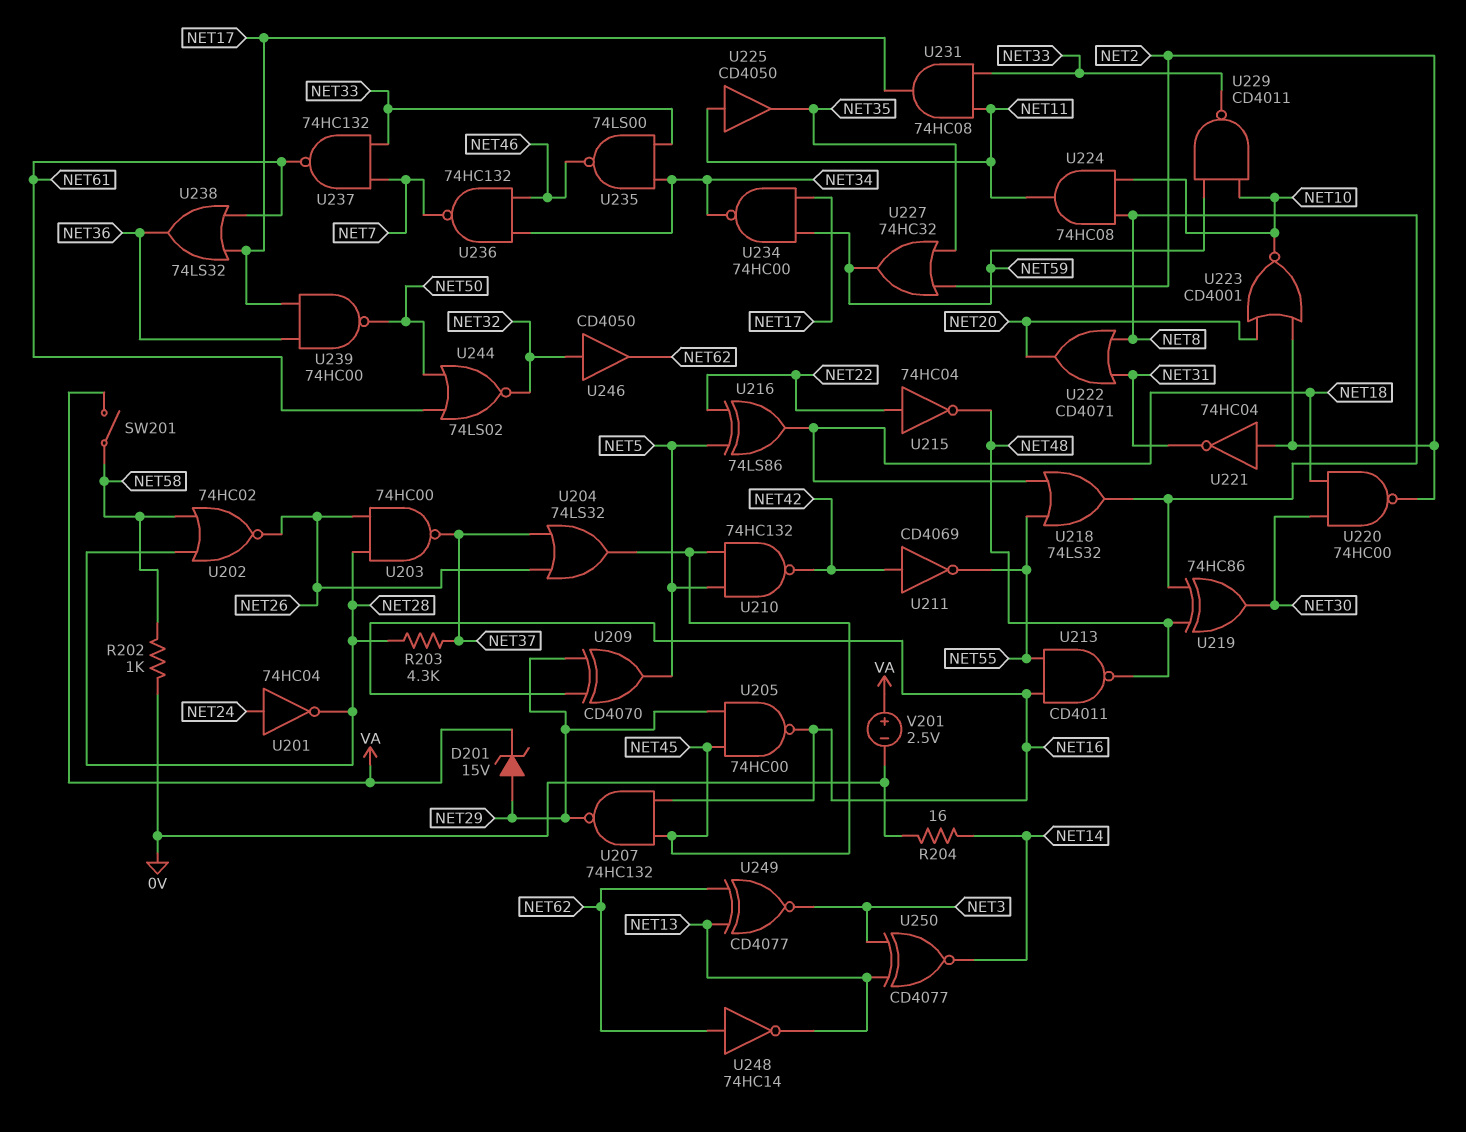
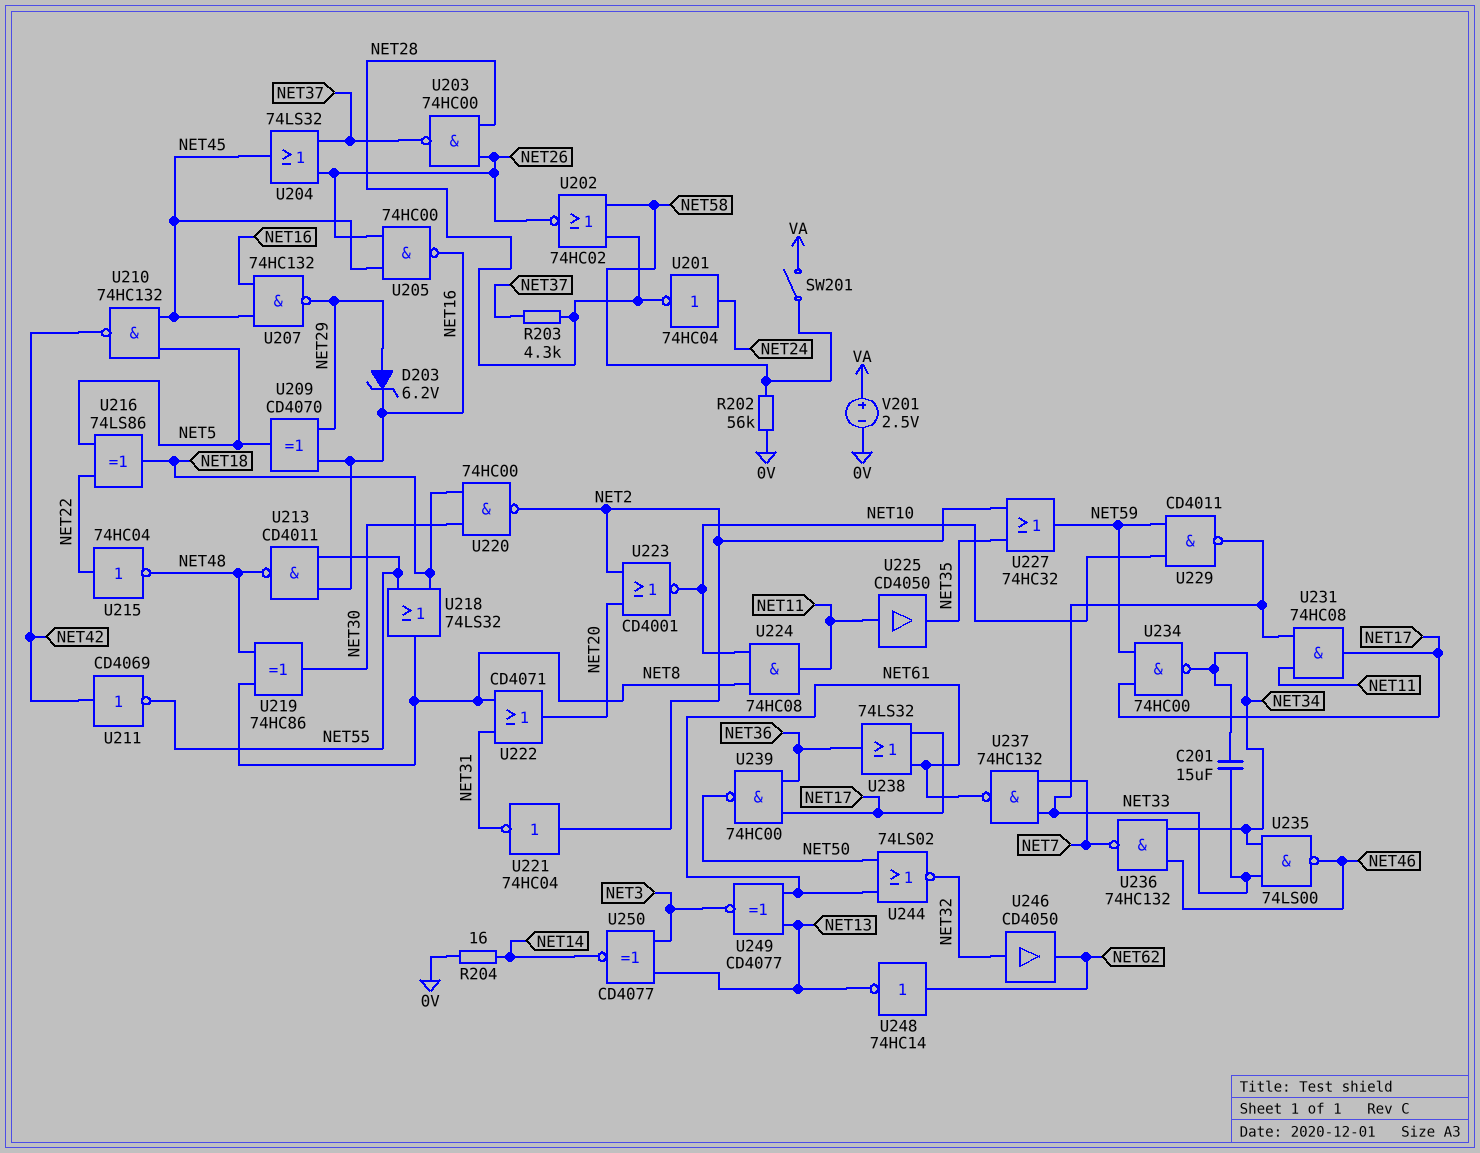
C201: none -> 15uF (NET33, NET34)
D201: zener 15V (A NET29, K VA) -> none
D203: none -> zener 6.2V (A NET29, K NET16)
R202: 1k (0V, NET58) -> 56k (0V, NET58)
U205: NAND 74HC00 (in NET29, in NET45, out NET16) -> NAND 74HC00 (in NET26, in NET45, out NET16)
U249: XNOR CD4077 (in NET13, in NET62, out NET3) -> XNOR CD4077 (in NET13, in NET61, out NET3)

